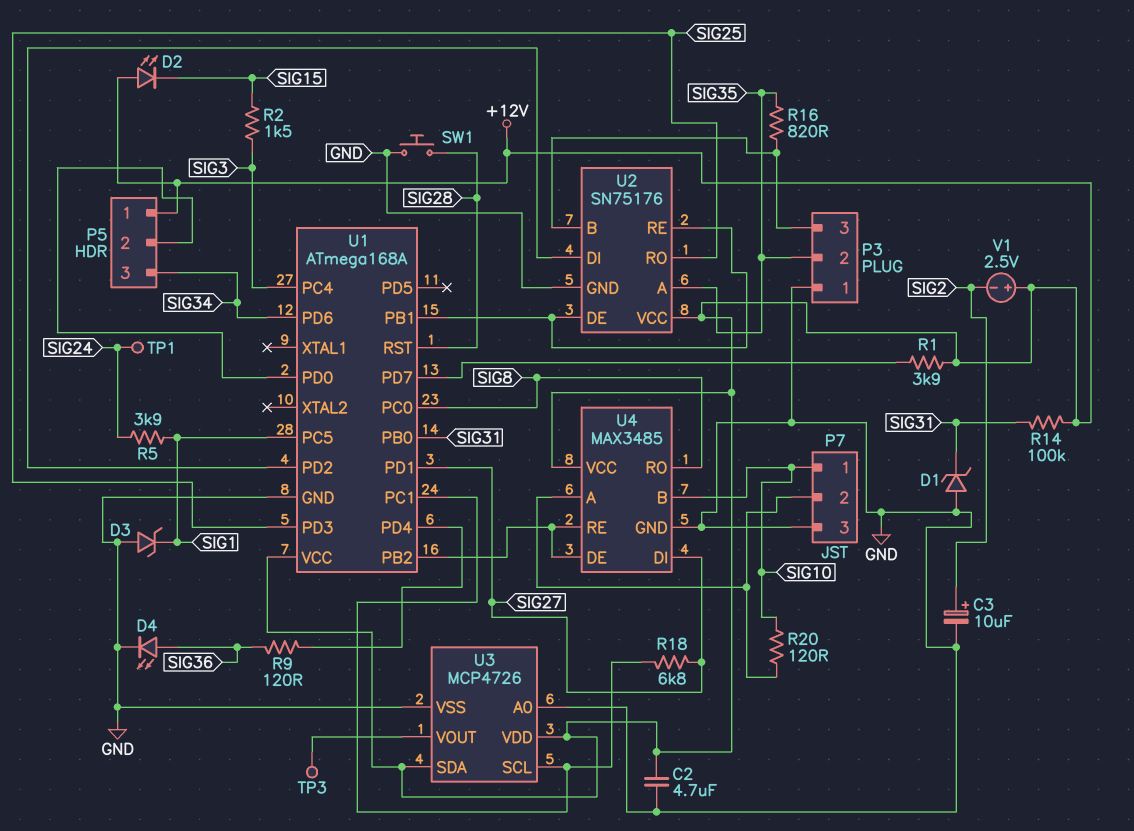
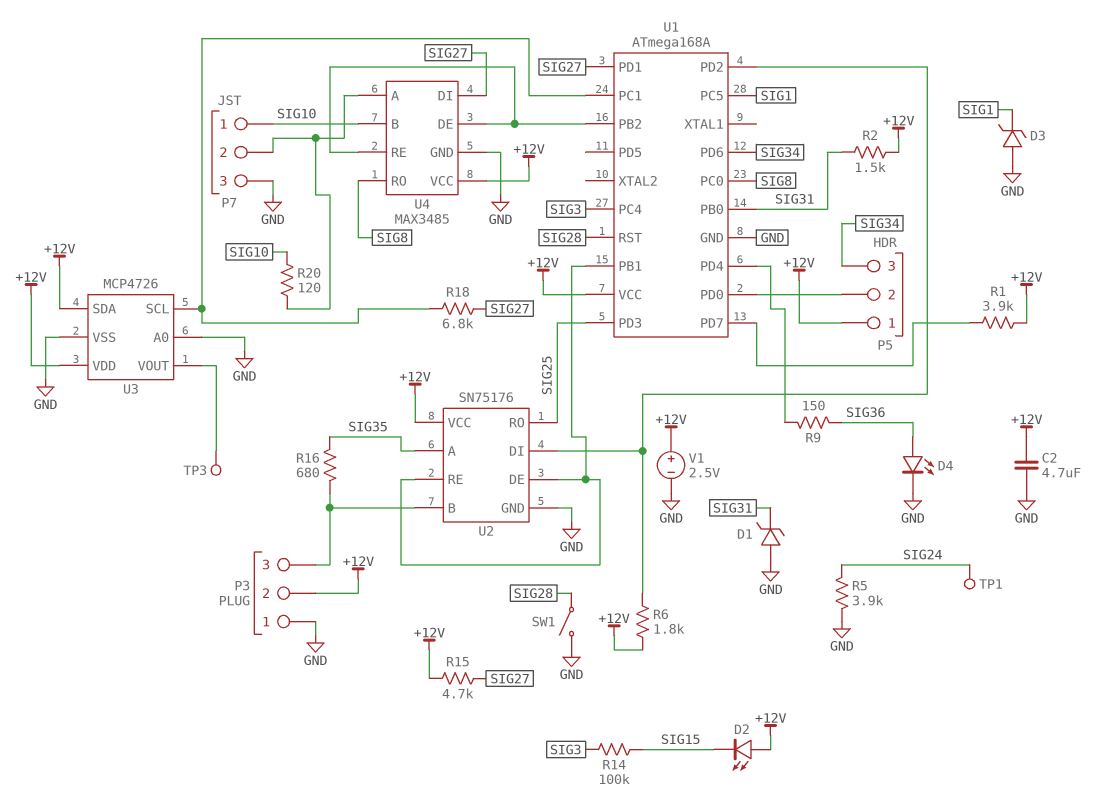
C3: 10uF (plus SIG2, minus GND) -> none
P3 pin 2: SIG35 -> +12V
R2: 1.5k (SIG3, SIG15) -> 1.5k (+12V, SIG31)
R5: 3.9k (SIG1, SIG24) -> 3.9k (GND, SIG24)
R6: none -> 1.8k (+12V, U1/PD2)
R9: 120 (SIG36, U1/PD4) -> 150 (SIG36, U1/PD4)
R14: 100k (+12V, SIG31) -> 100k (SIG3, SIG15)
R15: none -> 4.7k (+12V, SIG27)
R16: 820 (P3/3, SIG35) -> 680 (P3/3, SIG35)
SW1: button (GND, SIG28) -> switch (GND, SIG28)
V1: 2.5V (plus +12V, minus SIG2) -> 2.5V (plus +12V, minus GND)

